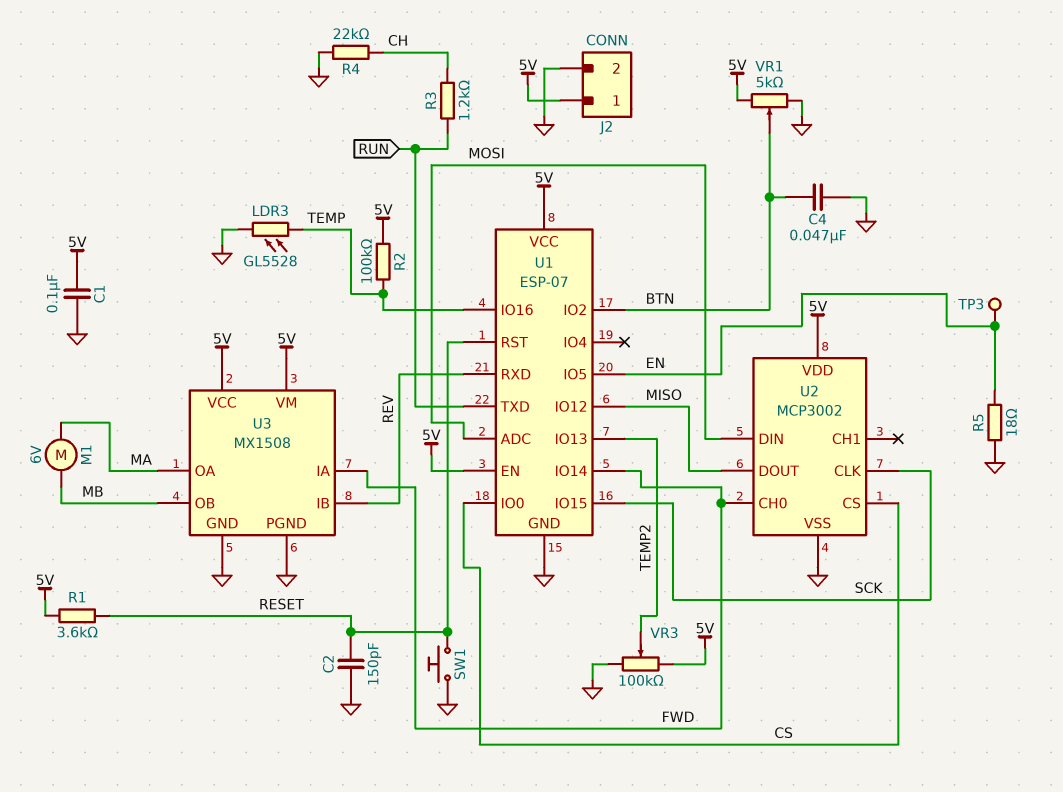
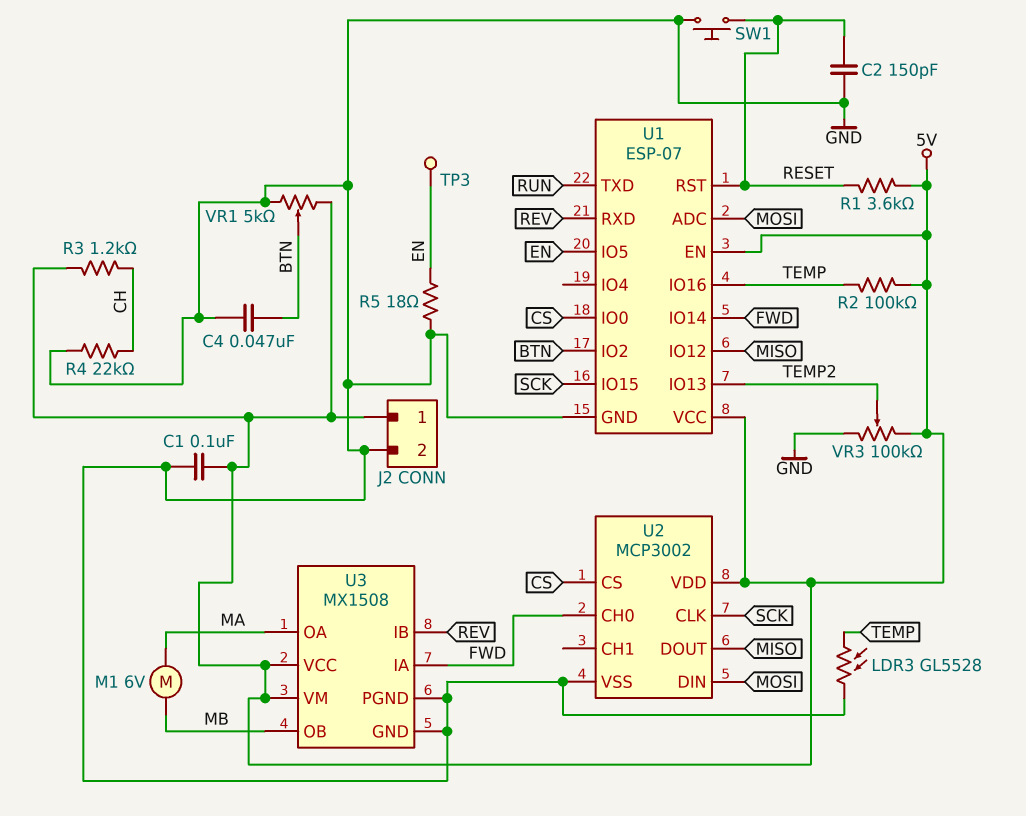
R3: 1.2k (CH, RUN) -> 1.2k (5V, CH)

